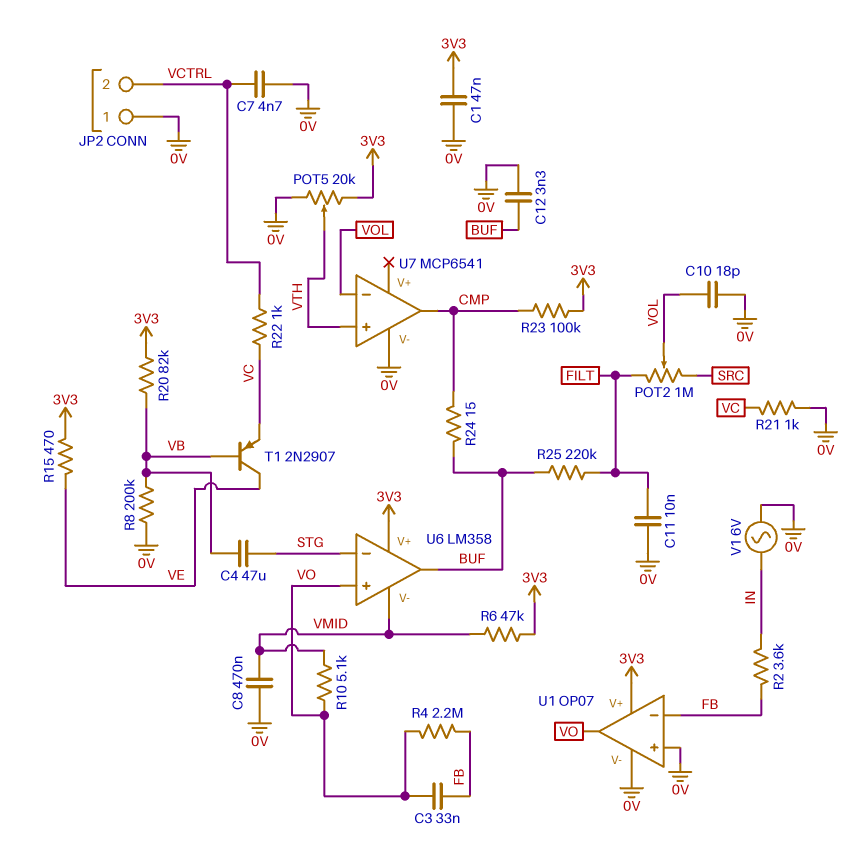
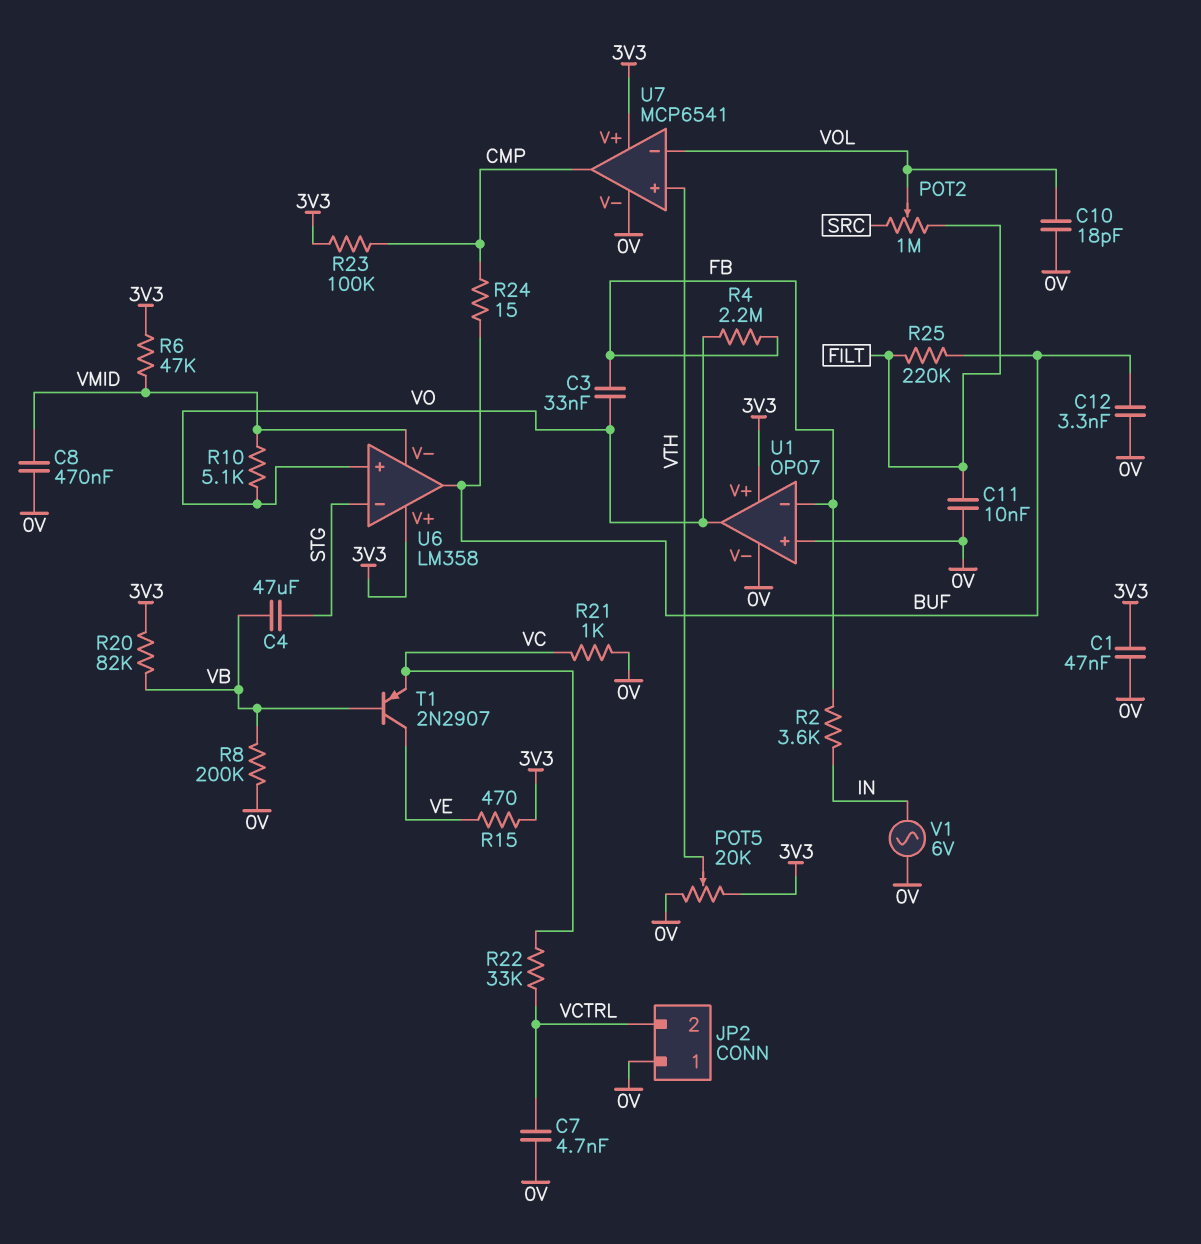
R22: 1k (VC, VCTRL) -> 33k (VC, VCTRL)
U7 pin V+: none -> 3V3

